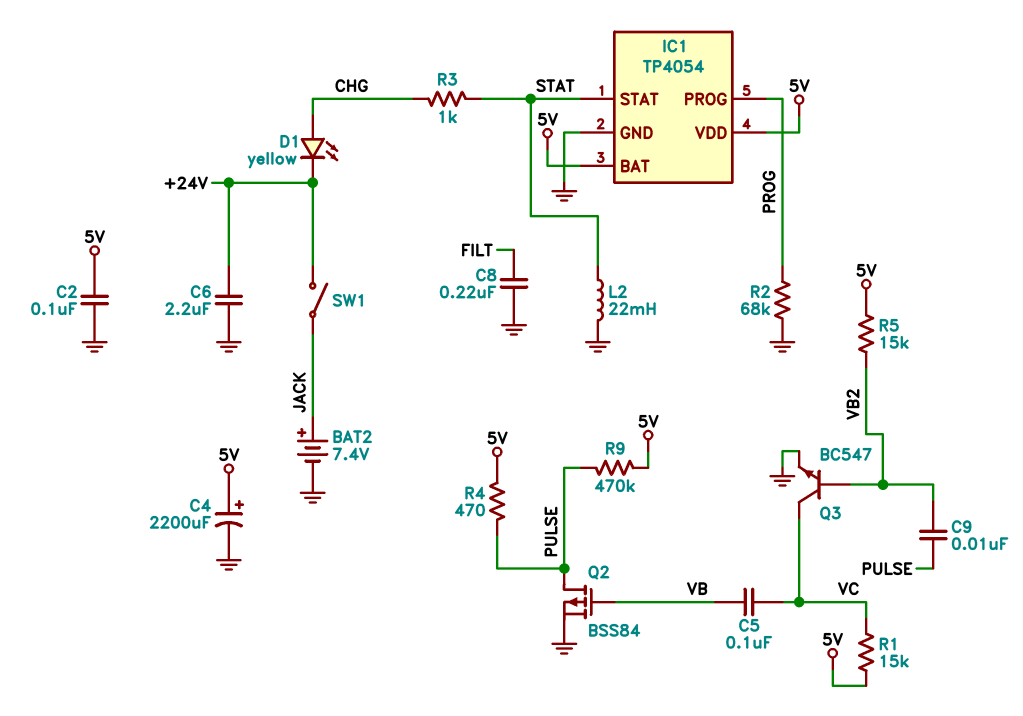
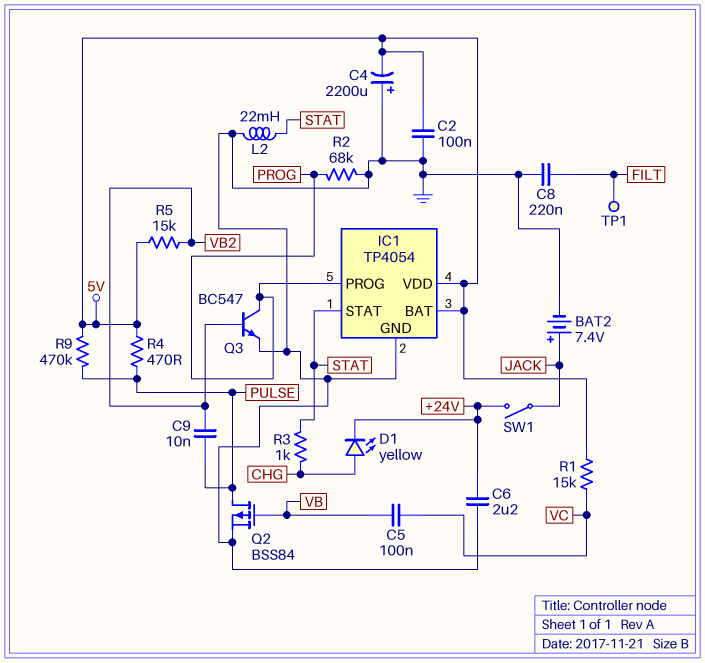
C4: 2200uF (plus 5V, minus GND) -> 2200uF (plus GND, minus 5V)
Q3: NPN BC547 (B VB2, C VC, E GND) -> NPN BC547 (B VB2, C PROG, E GND)
TP1: none -> test point (FILT)

